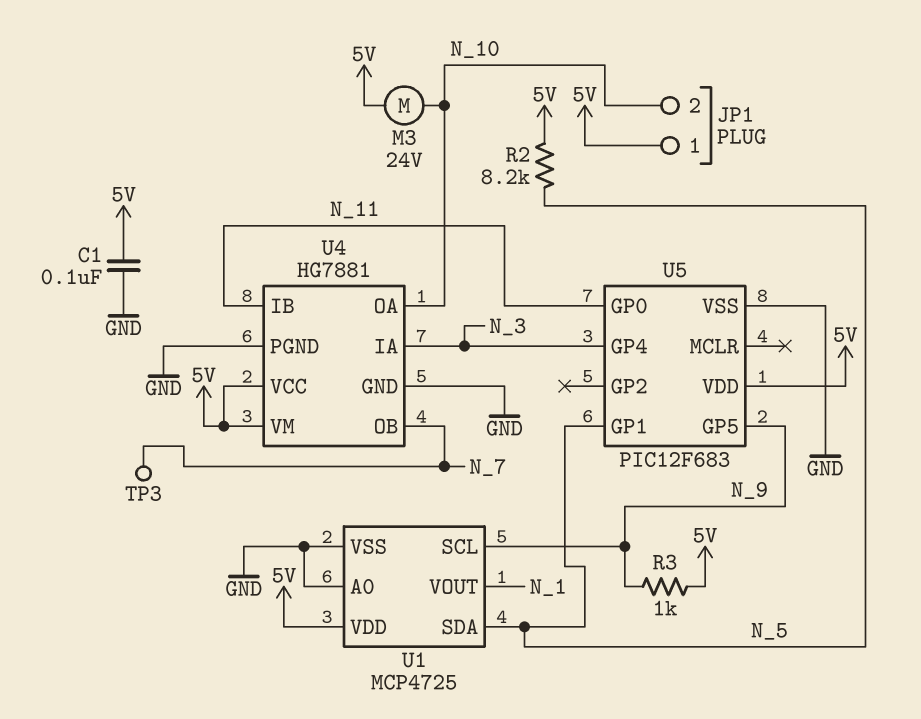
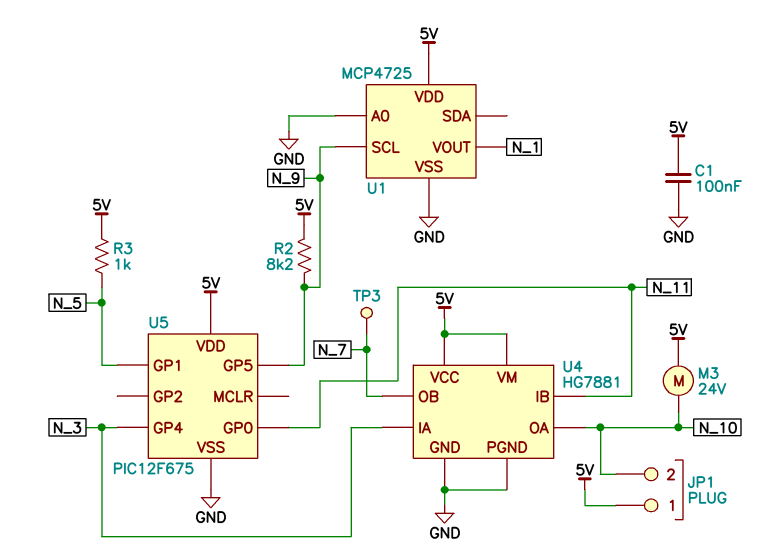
R2: 8.2k (5V, N_5) -> 8.2k (5V, N_9)
R3: 1k (5V, N_9) -> 1k (5V, N_5)
U1 pin SDA: N_5 -> none
U5: PIC12F683 -> PIC12F675

